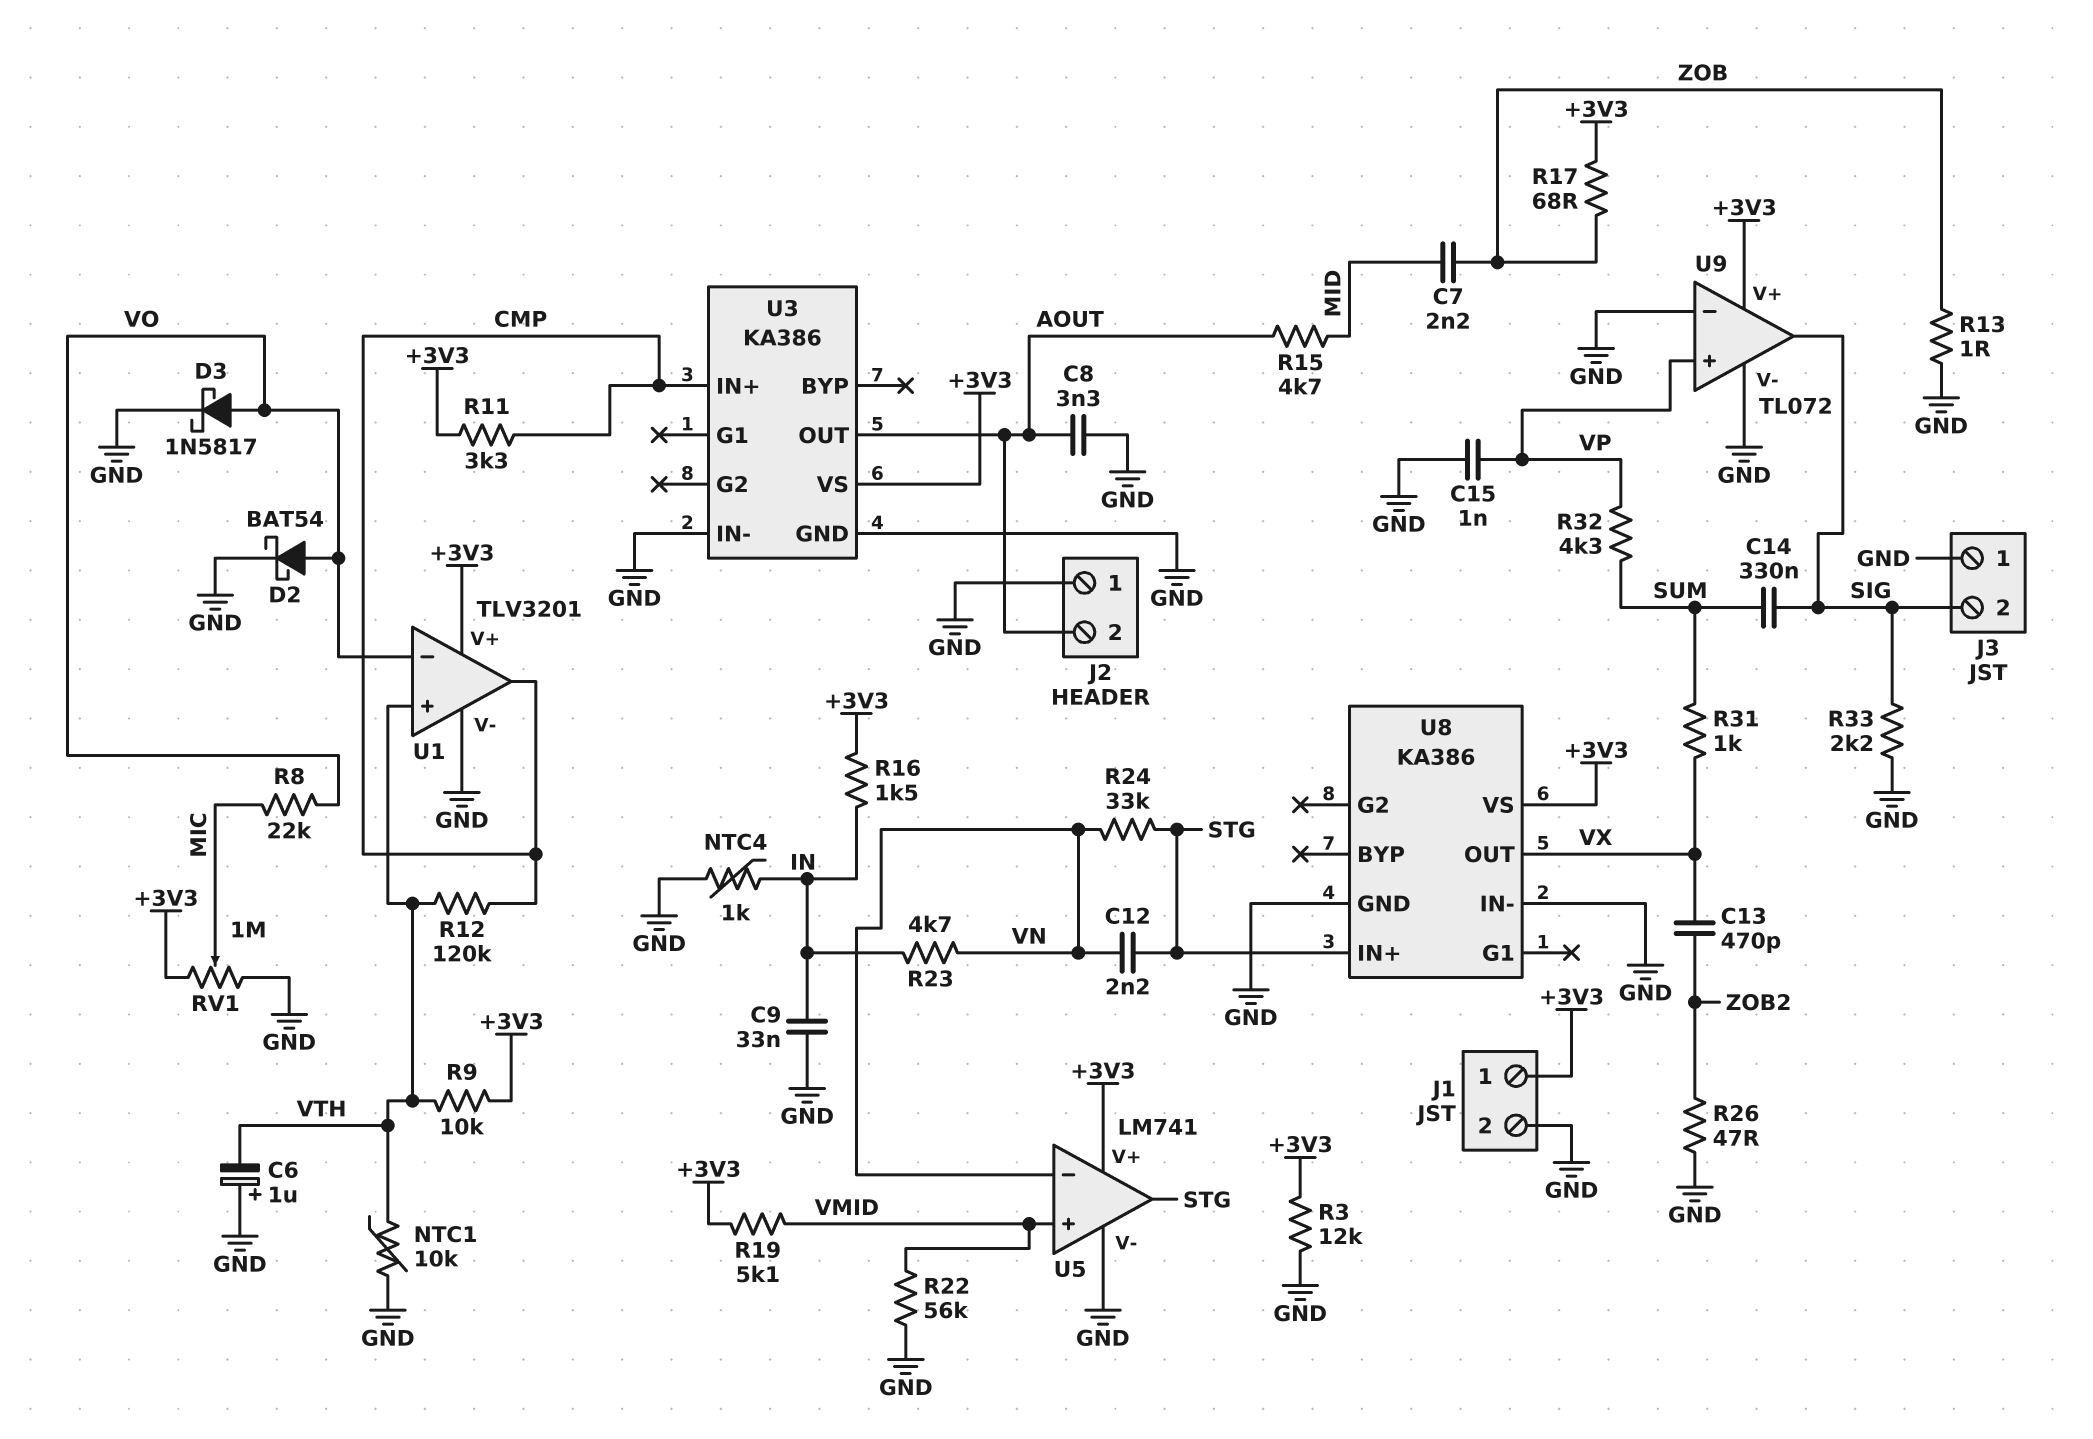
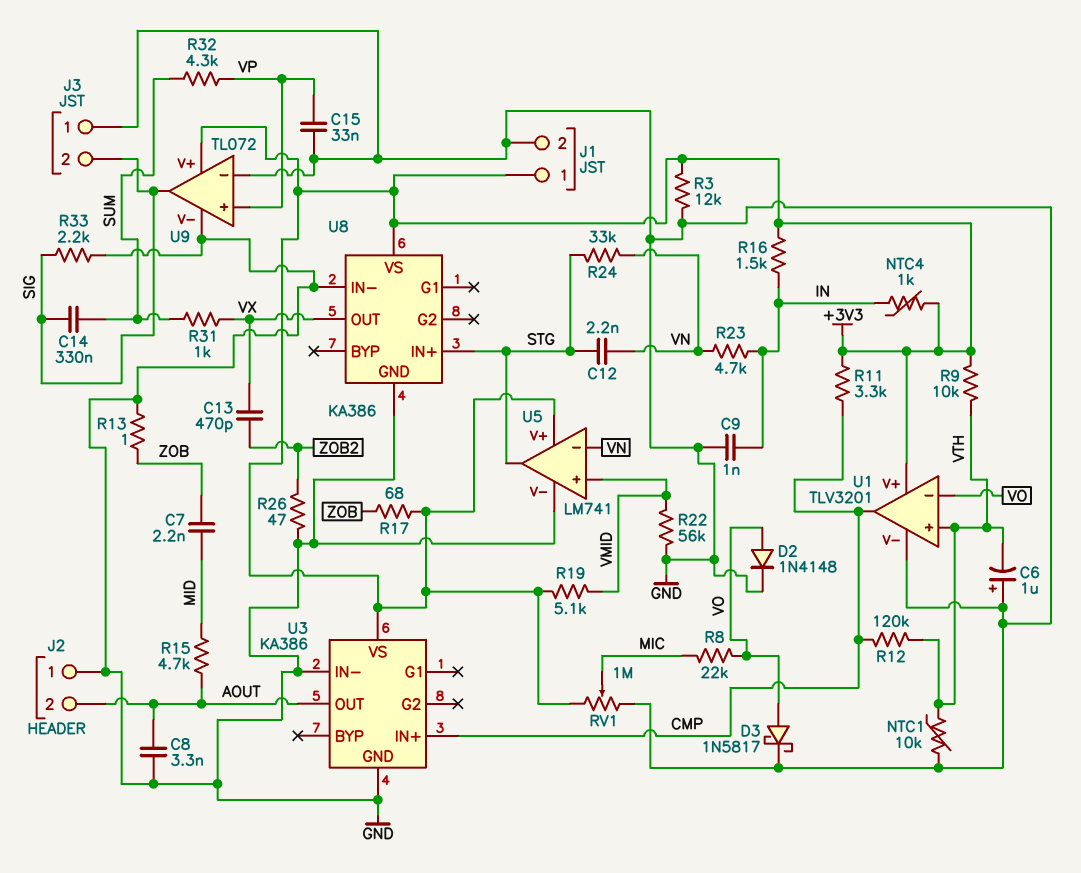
C9: 33nF (GND, IN) -> 1nF (GND, IN)
C15: 1nF (GND, VP) -> 33nF (GND, VP)
D2: schottky BAT54 (A VO, K GND) -> diode 1N4148 (A VO, K GND)
NTC4: 1k (GND, IN) -> 1k (+3V3, IN)

